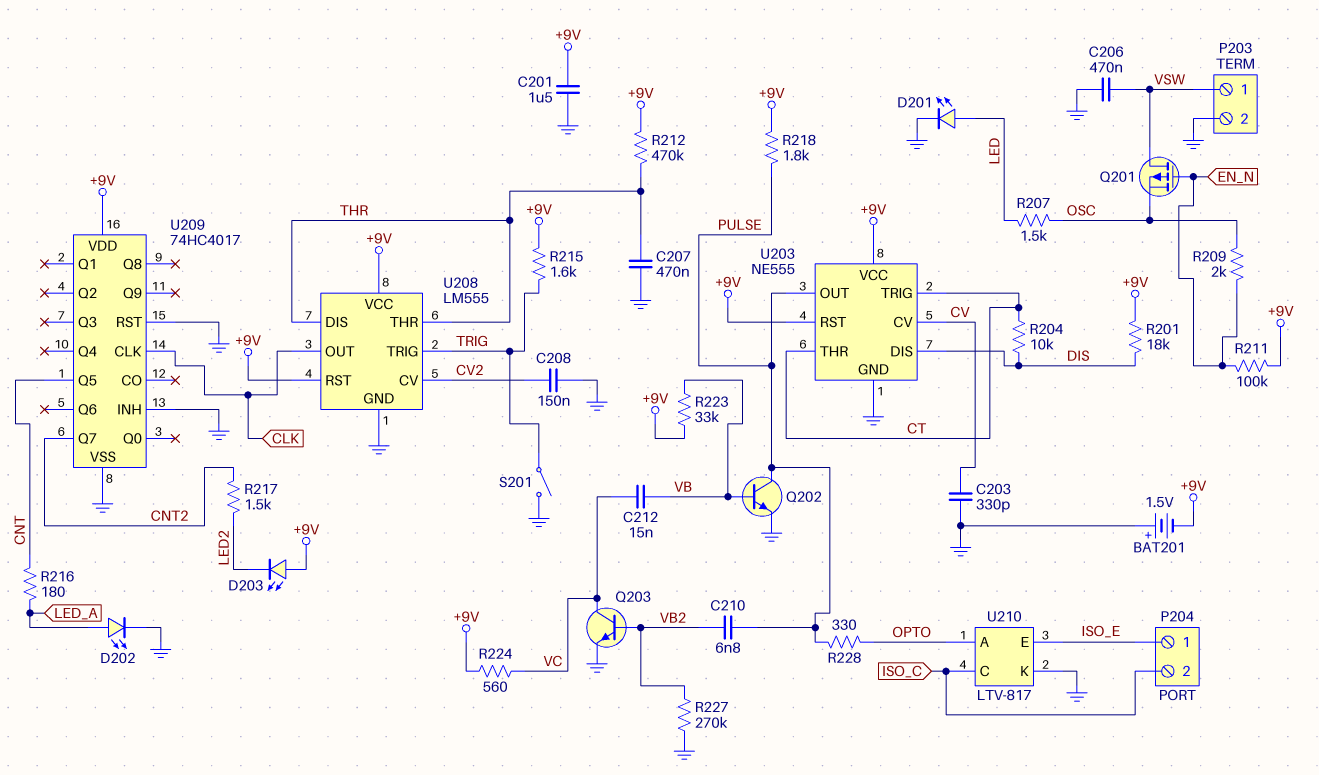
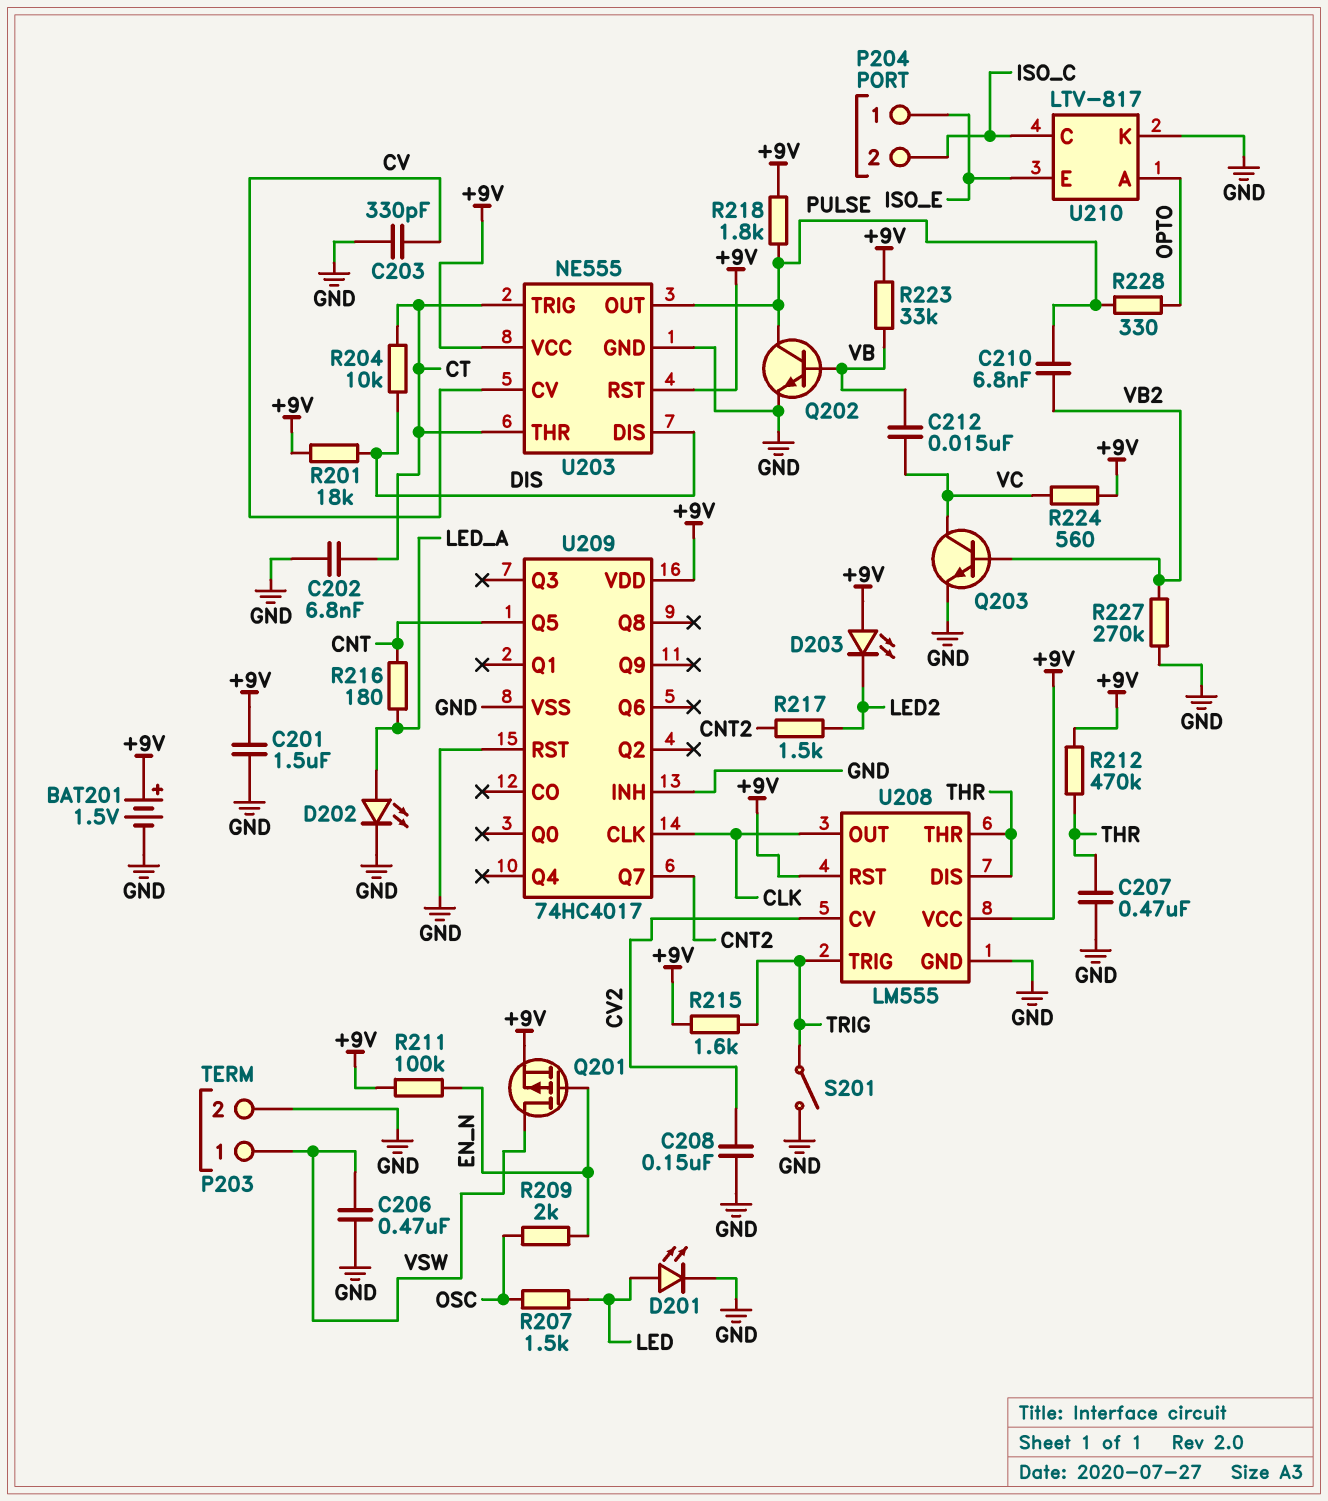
BAT201: 1.5V (plus GND, minus +9V) -> 1.5V (plus +9V, minus GND)
C202: none -> 6.8nF (CT, GND)
Q201: PMOS (G EN_N, D VSW, S OSC) -> PMOS (G EN_N, D VSW, S +9V)

